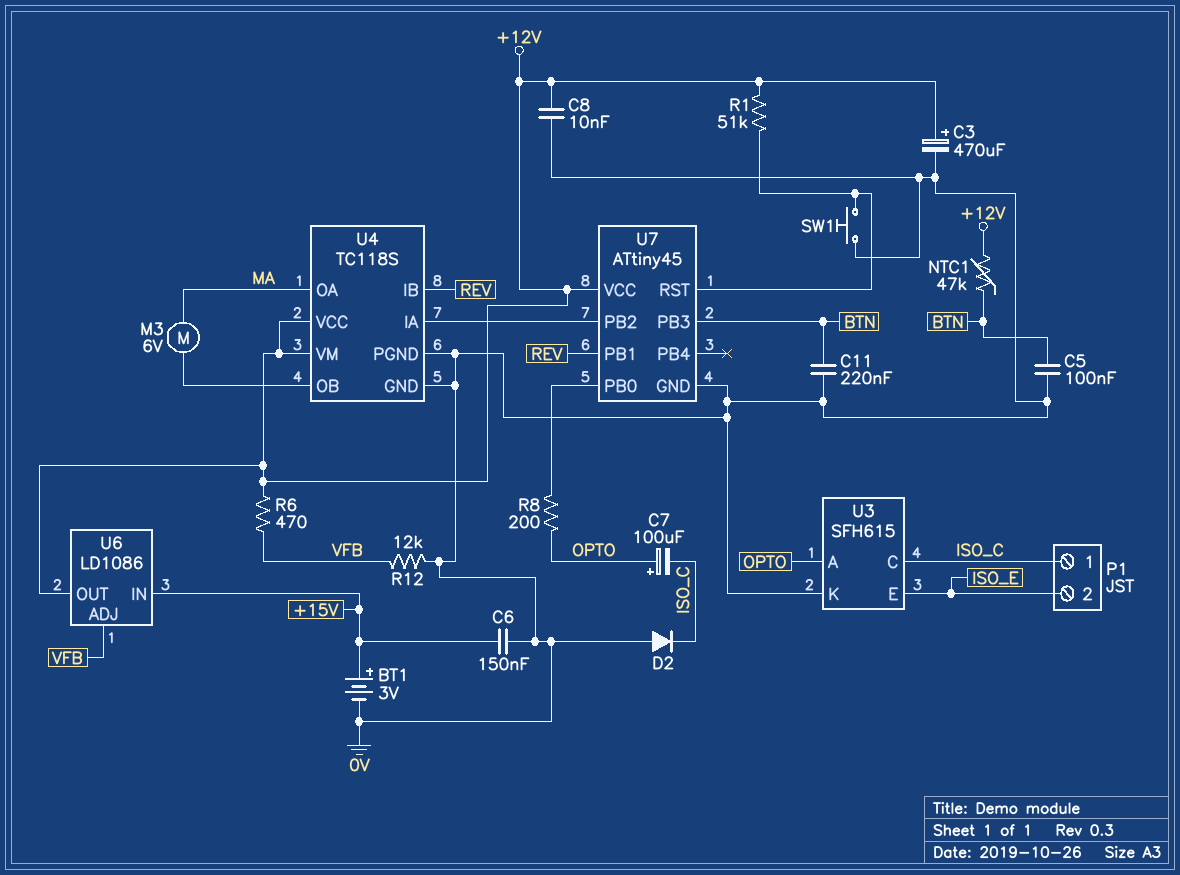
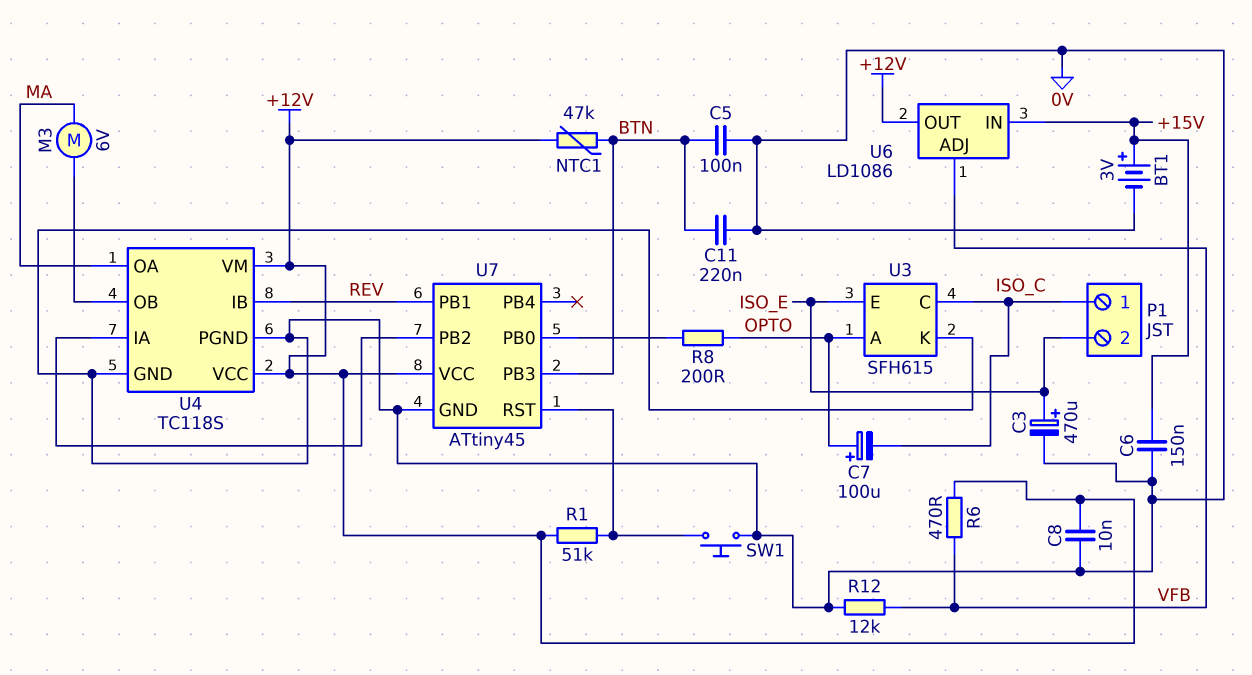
C3: 470uF (plus +12V, minus 0V) -> 470uF (plus ISO_E, minus 0V)
D2: diode (A 0V, K ISO_C) -> none

